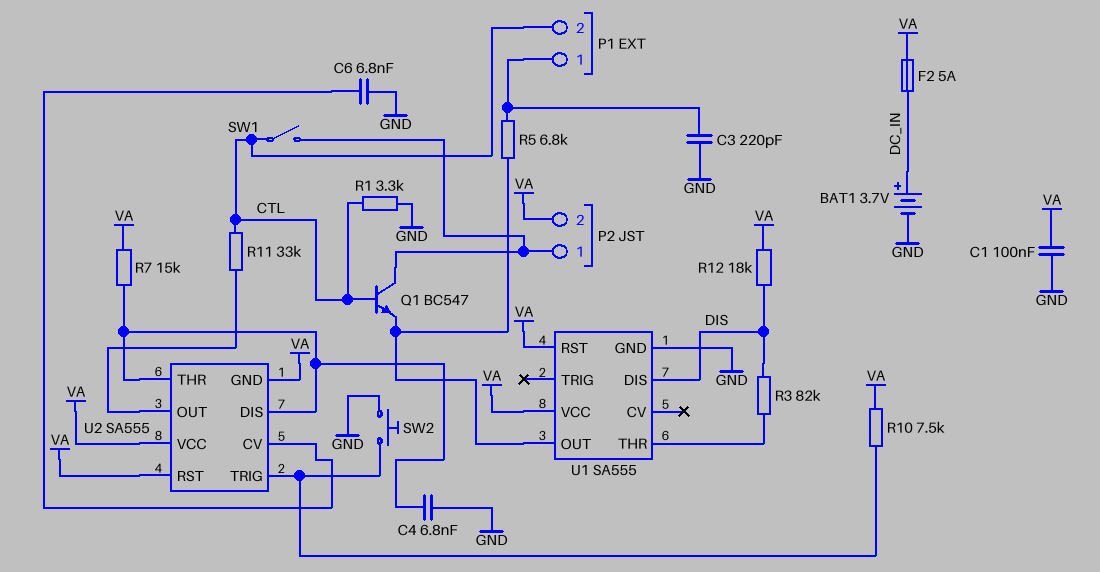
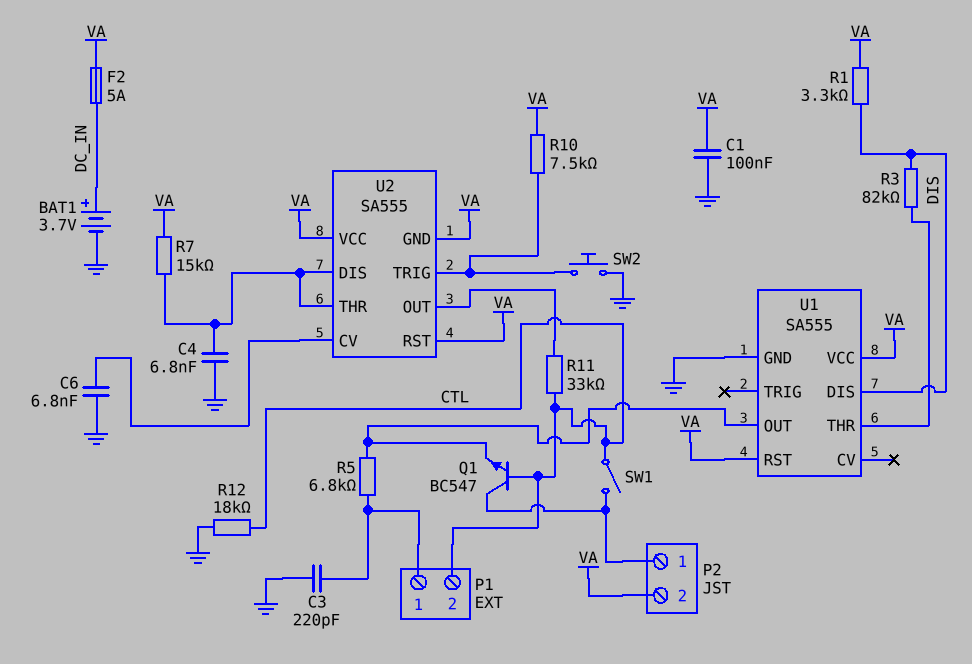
R1: 3.3k (CTL, GND) -> 3.3k (DIS, VA)
R12: 18k (DIS, VA) -> 18k (CTL, GND)

